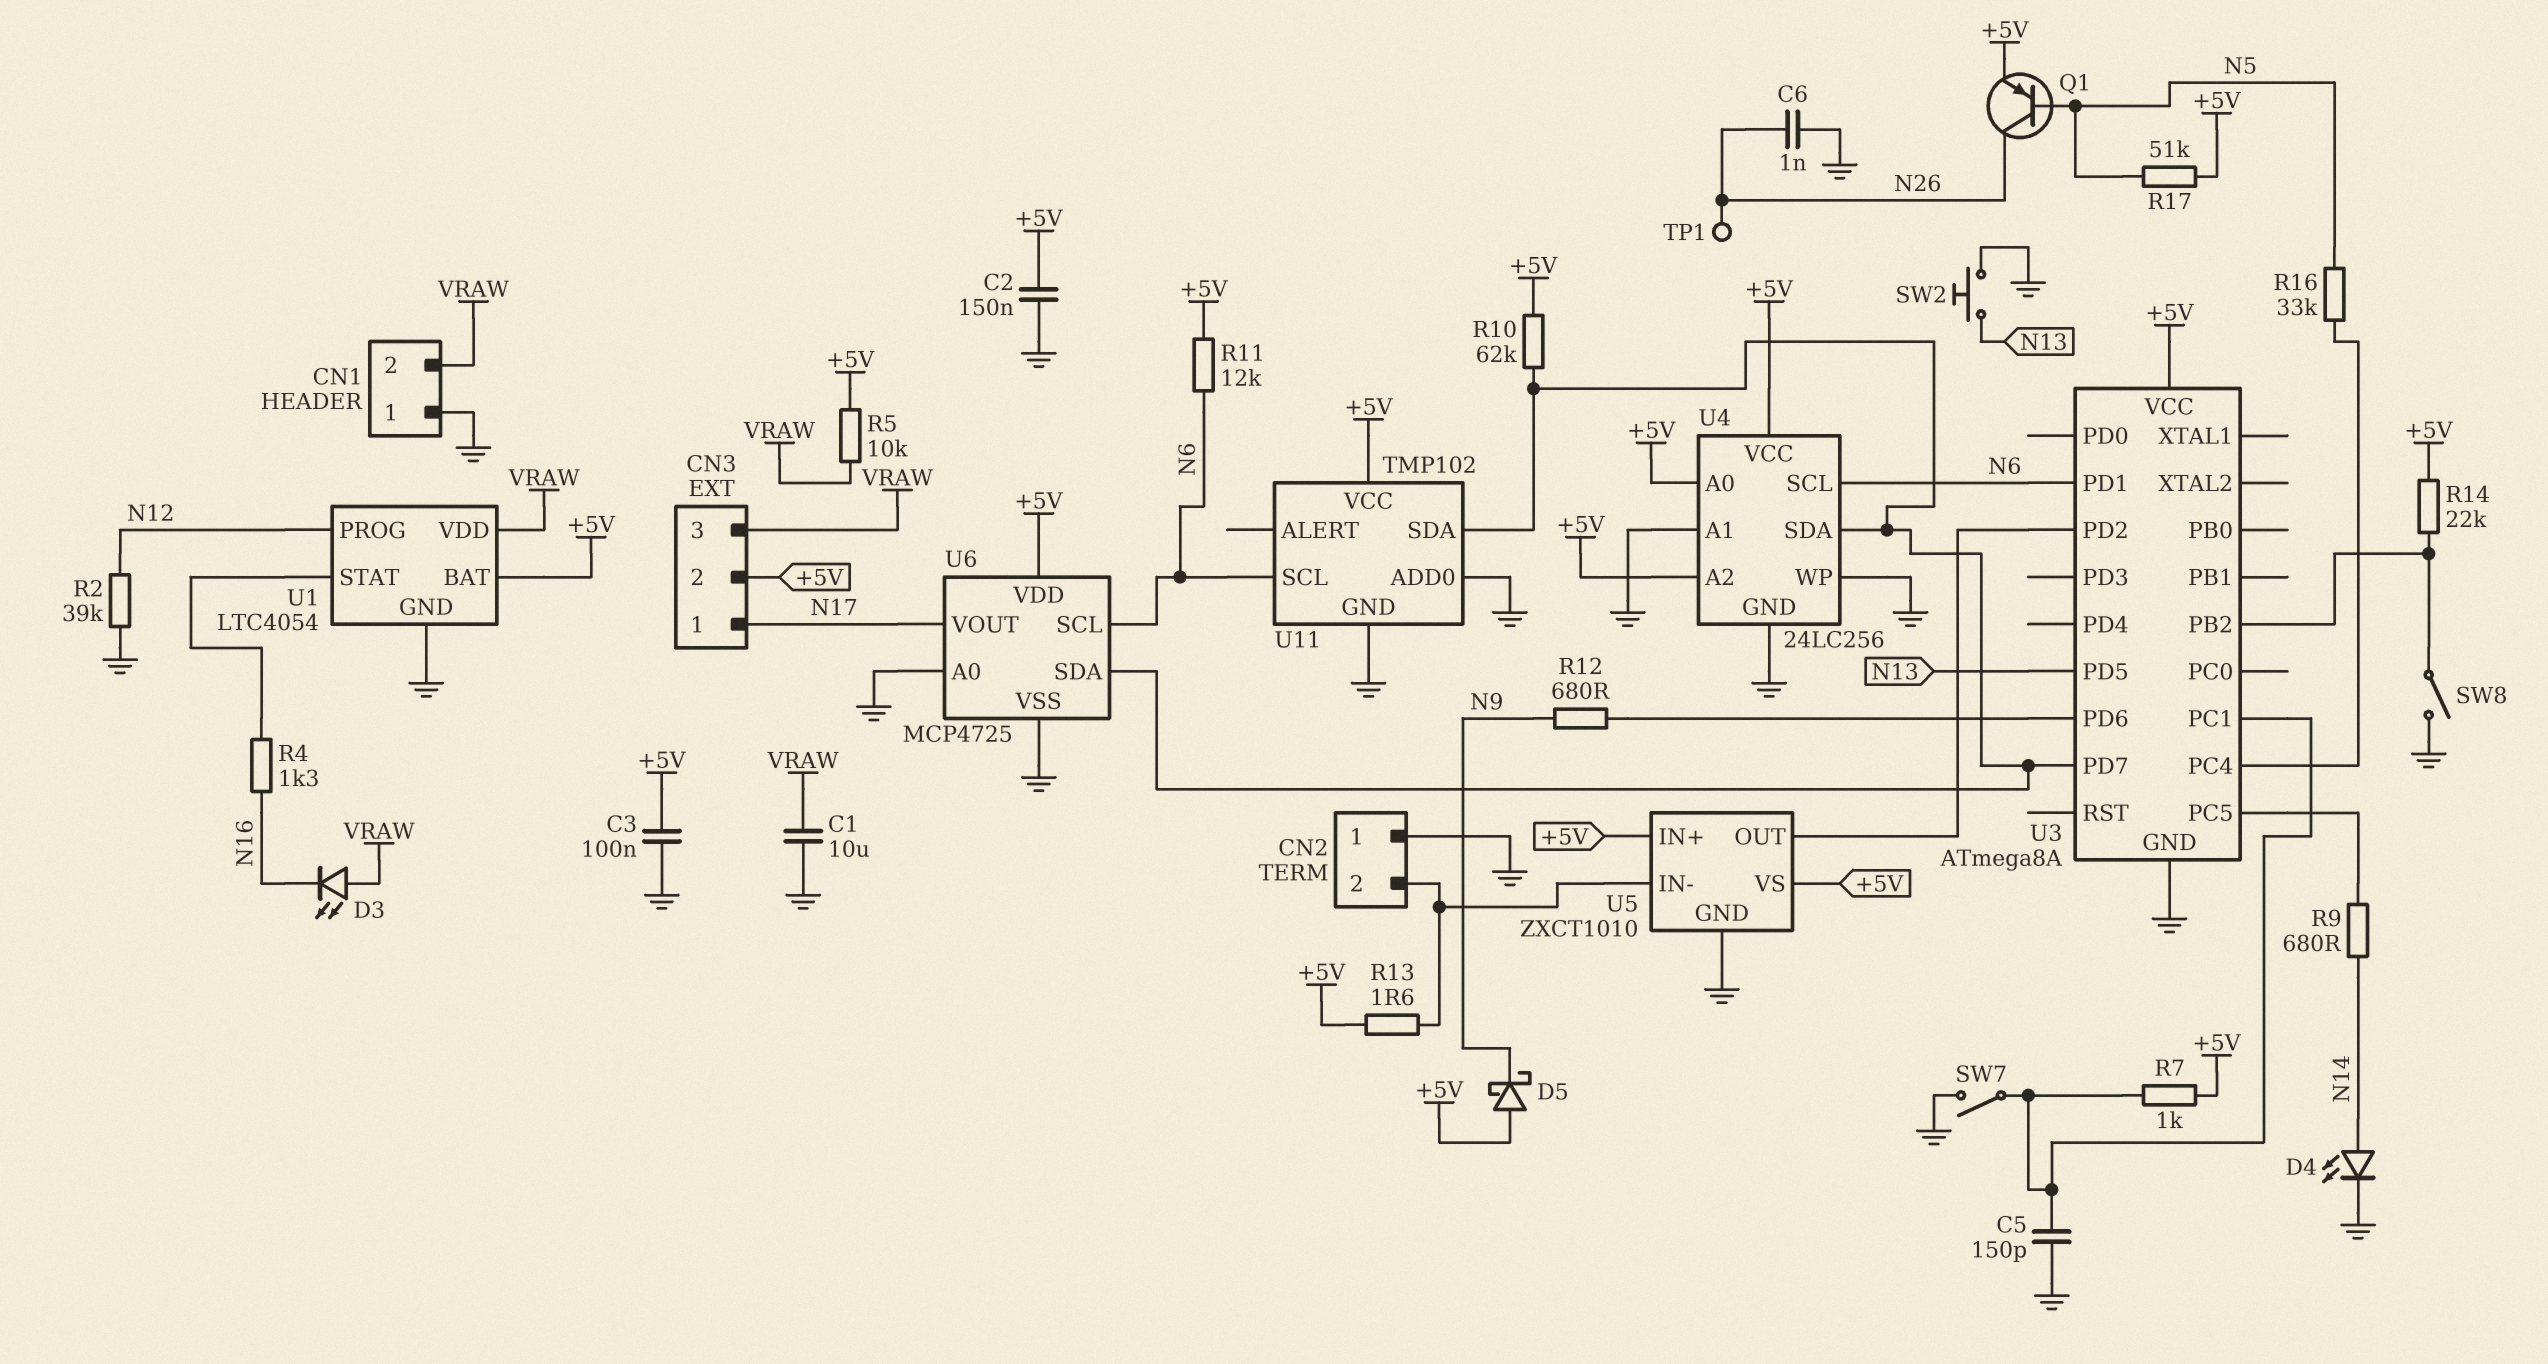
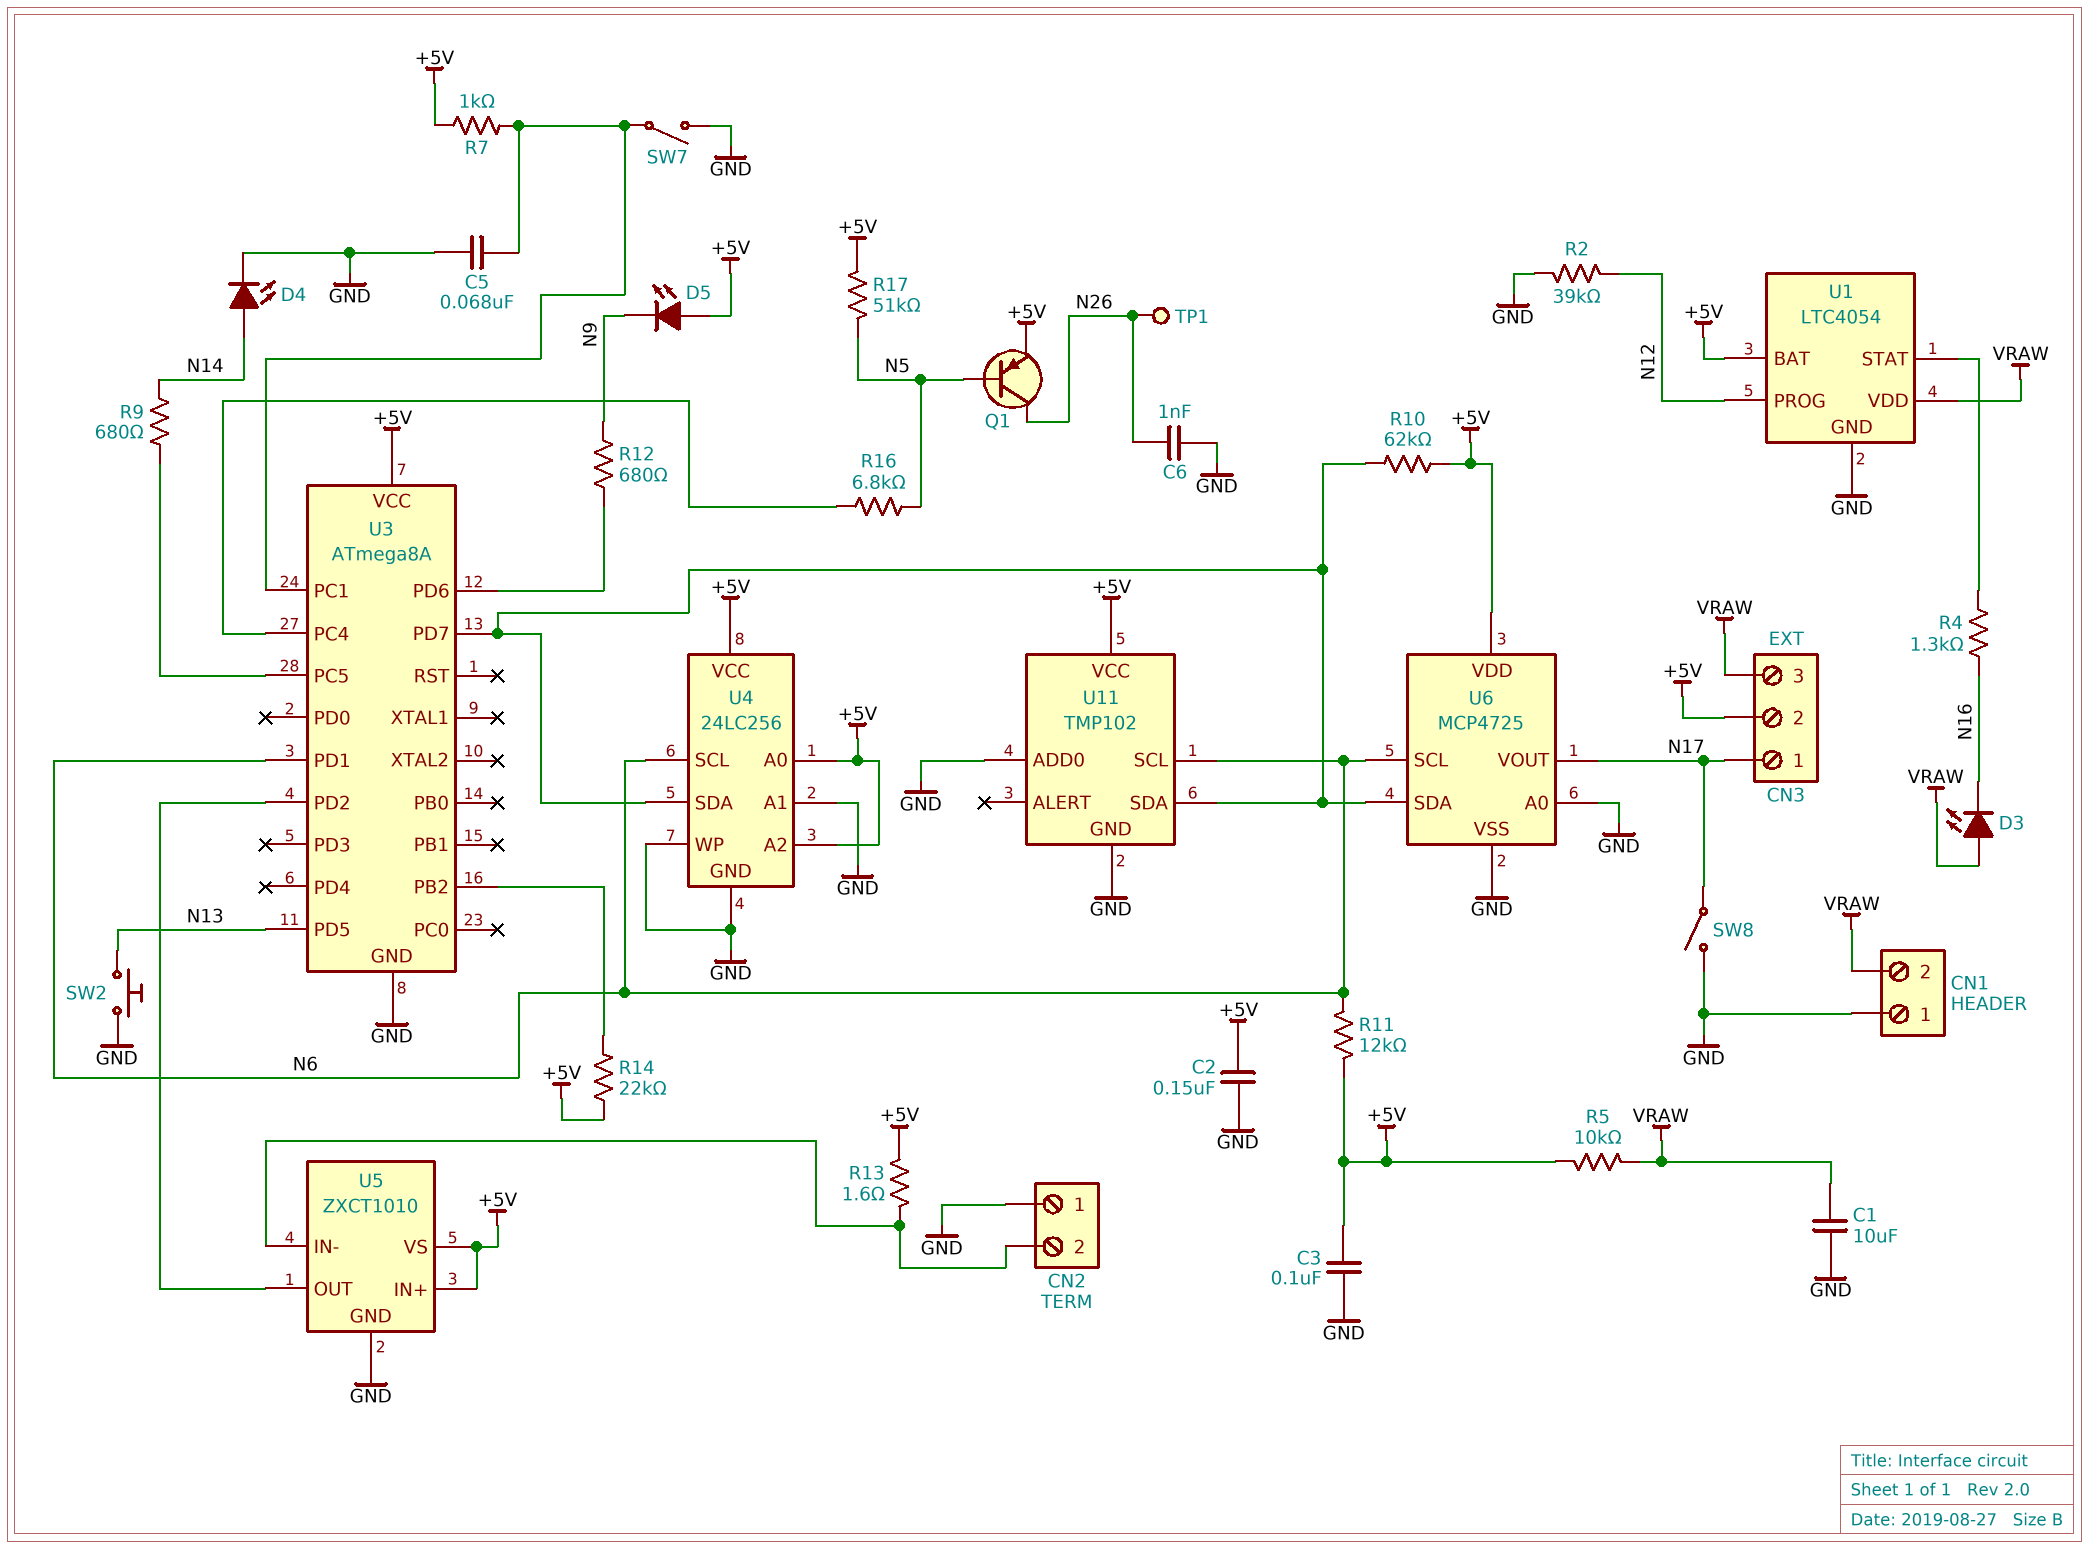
C5: 150pF (GND, U3/PC1) -> 68nF (GND, U3/PC1)
D5: schottky (A +5V, K N9) -> LED (A +5V, K N9)
R16: 33k (N5, U3/PC4) -> 6.8k (N5, U3/PC4)
SW8: switch (GND, U3/PB2) -> switch (GND, N17)

